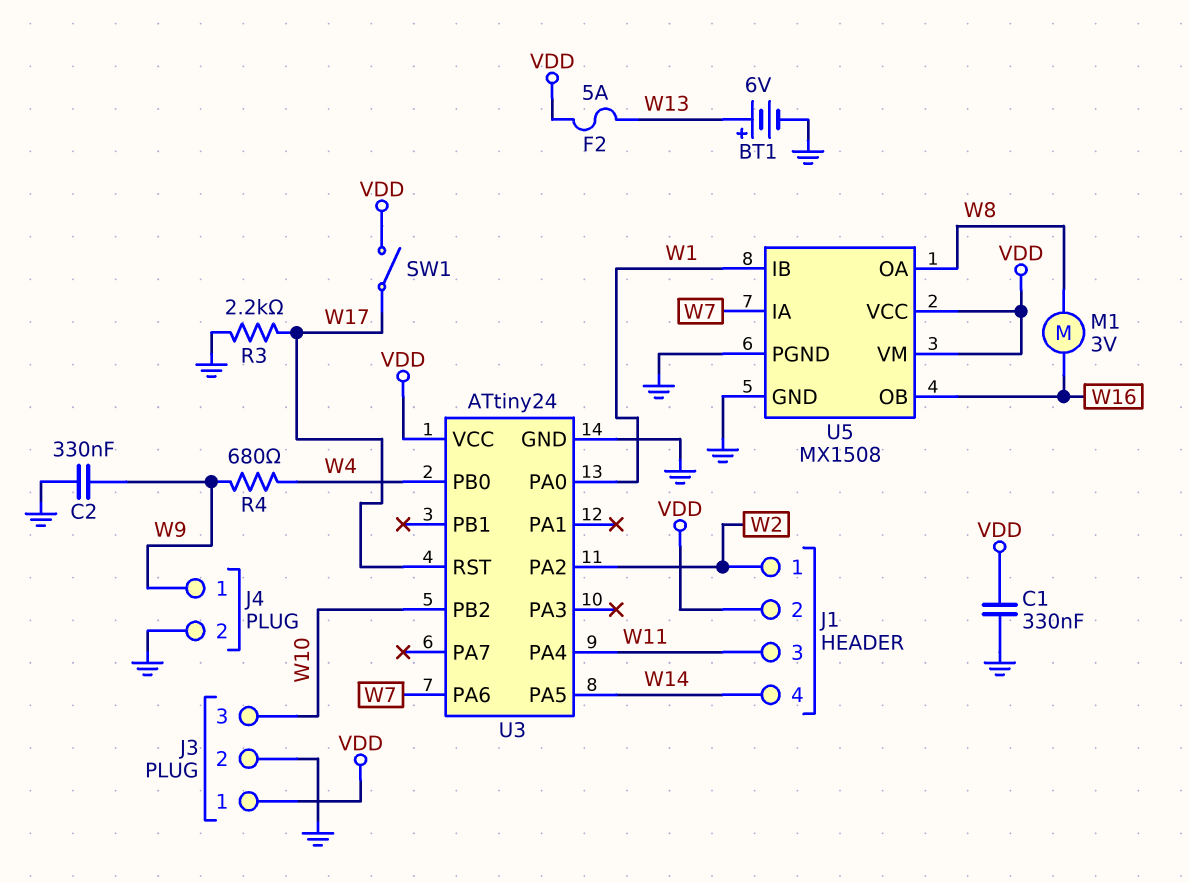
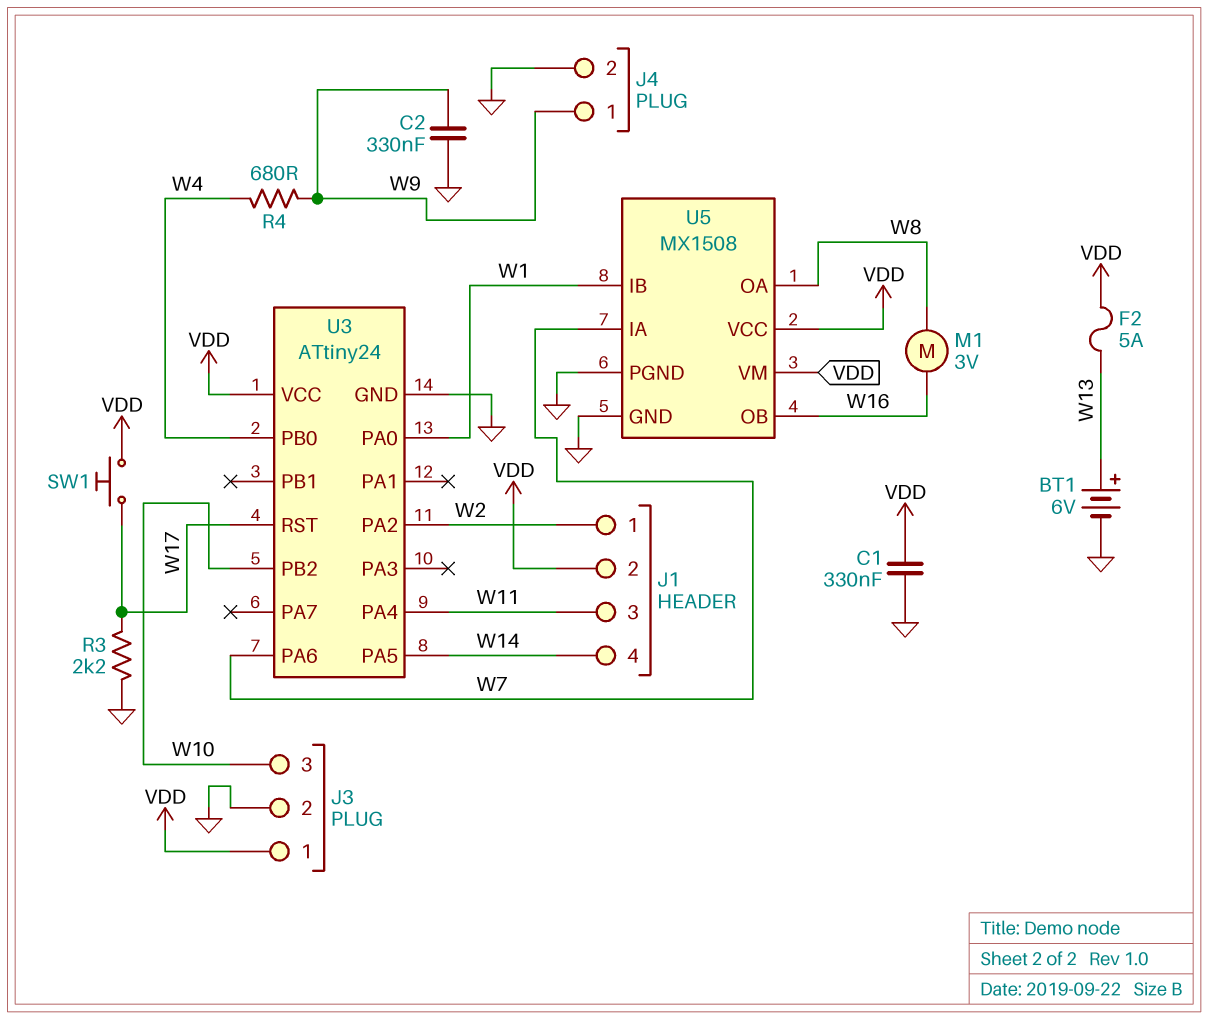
SW1: switch (VDD, W17) -> button (VDD, W17)

